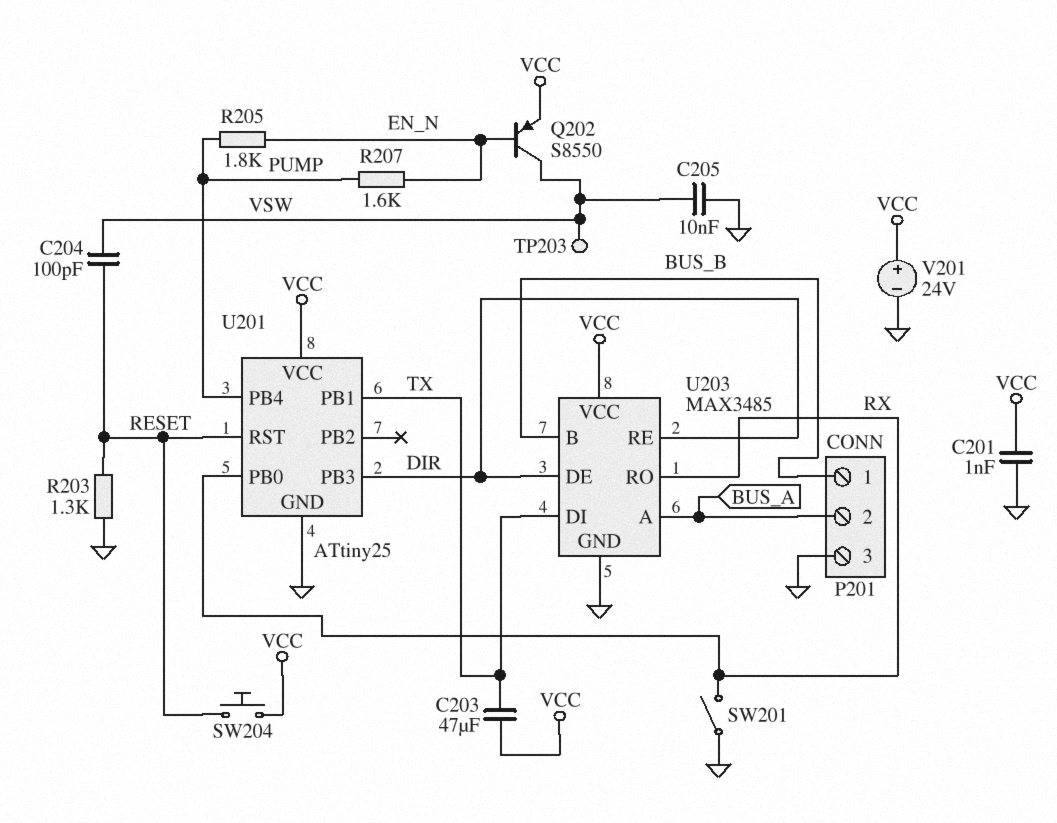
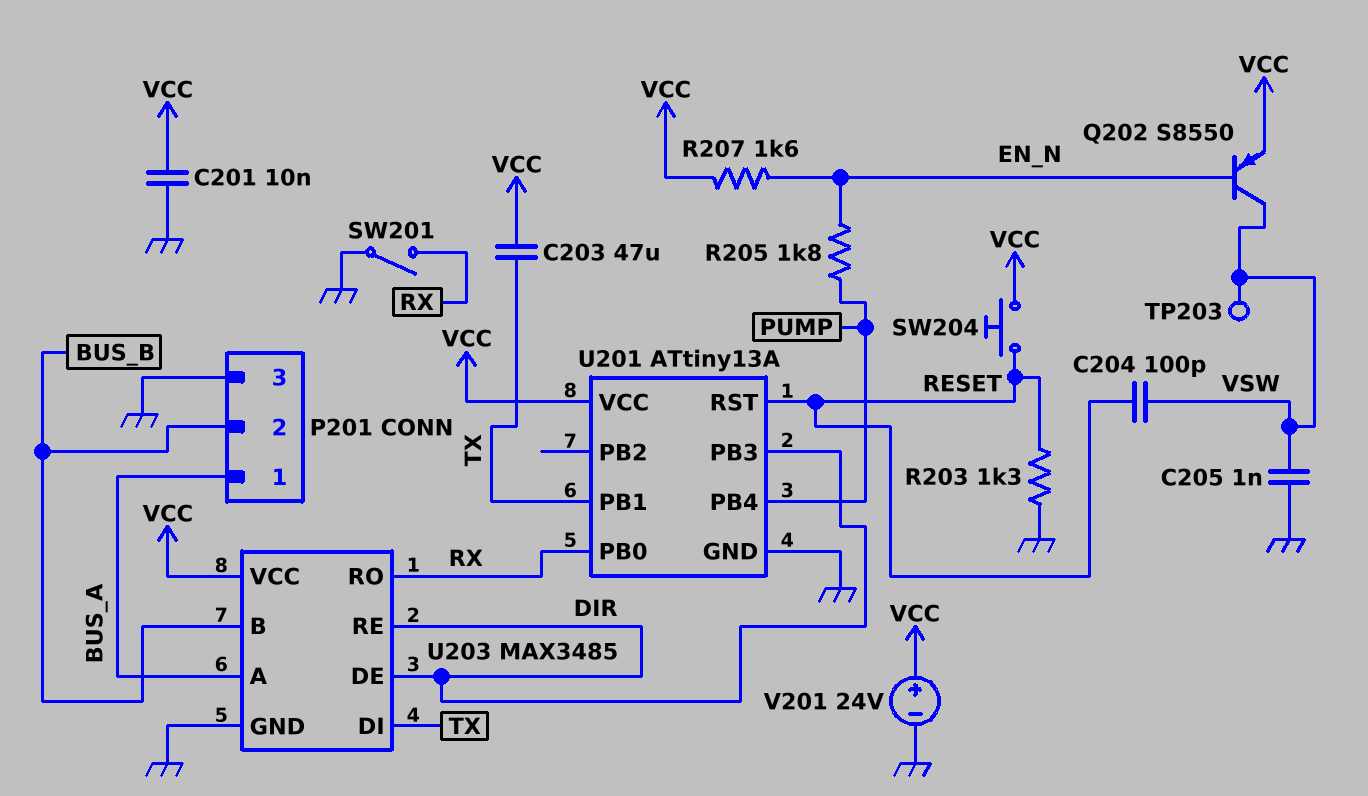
C201: 1nF (GND, VCC) -> 10nF (GND, VCC)
C205: 10nF (GND, VSW) -> 1nF (GND, VSW)
P201 pin 1: BUS_B -> BUS_A
P201 pin 2: BUS_A -> BUS_B
R207: 1.6k (EN_N, PUMP) -> 1.6k (EN_N, VCC)
U201: ATtiny25 -> ATtiny13A

